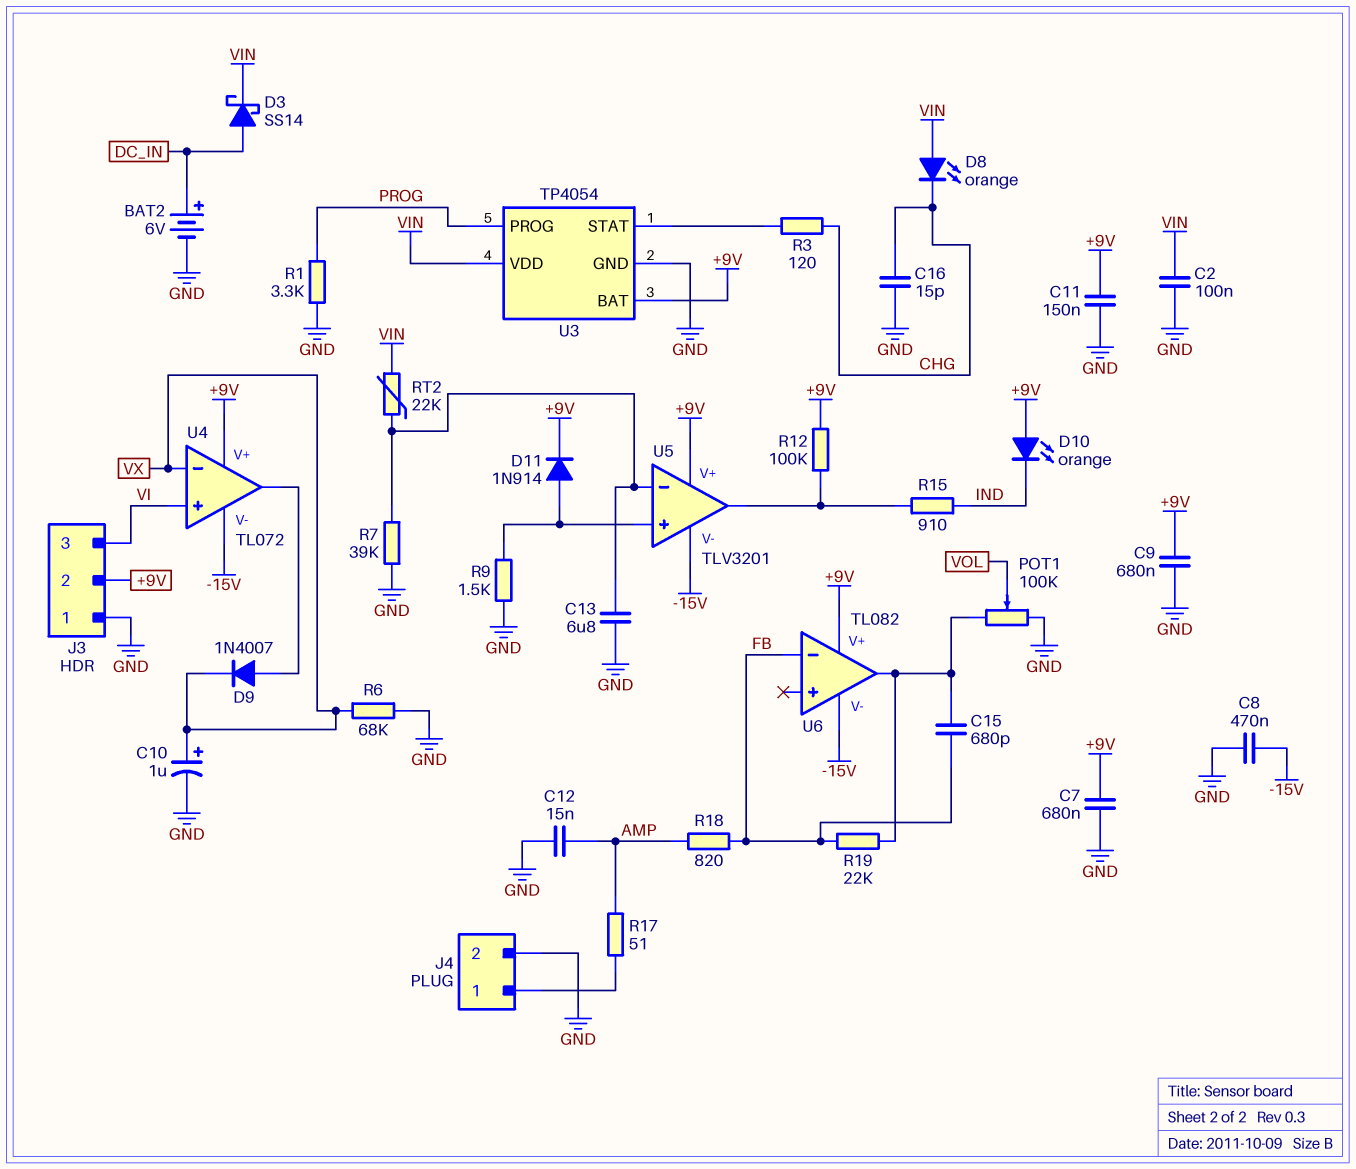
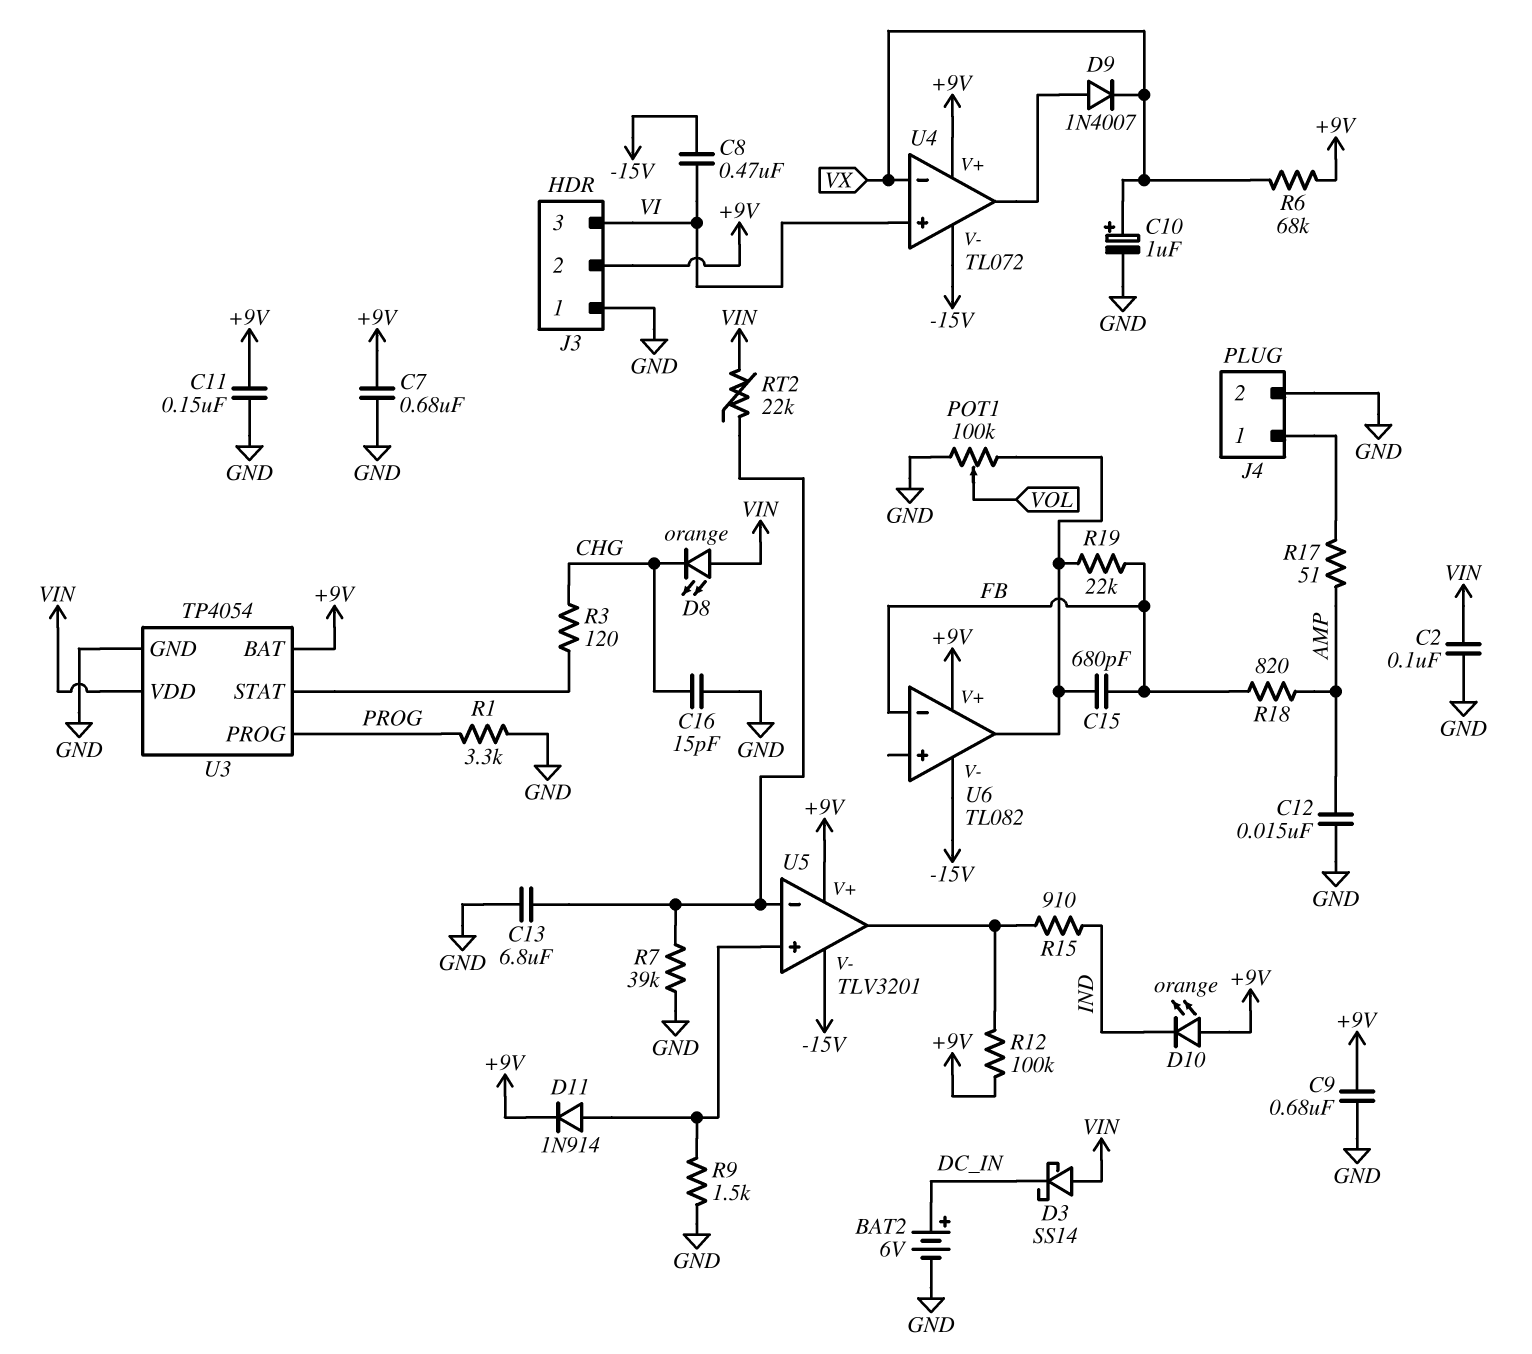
C8: 470nF (-15V, GND) -> 470nF (-15V, VI)
D3: schottky SS14 (A DC_IN, K VIN) -> schottky SS14 (A VIN, K DC_IN)
R6: 68k (GND, VX) -> 68k (+9V, VX)

